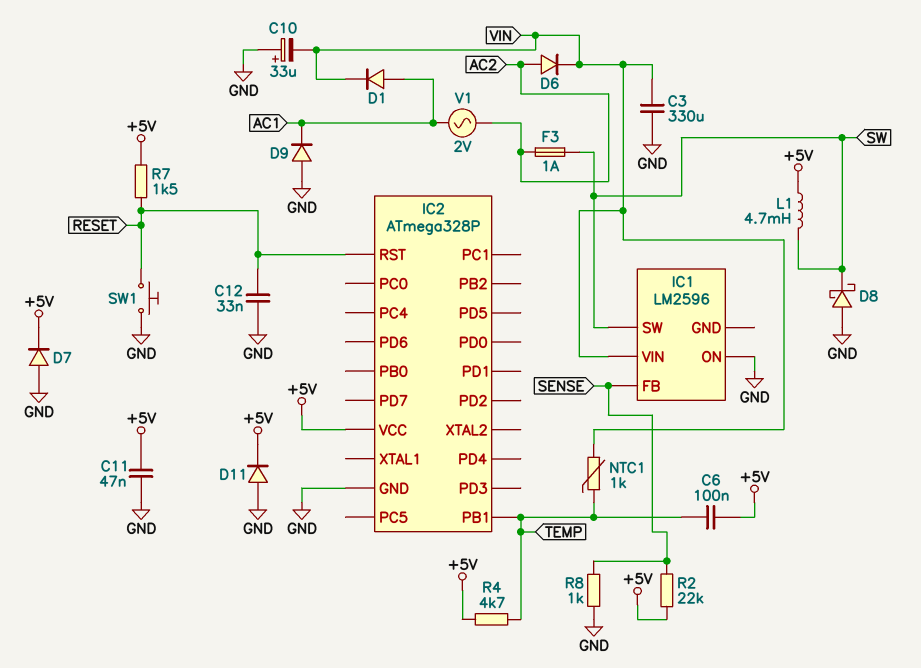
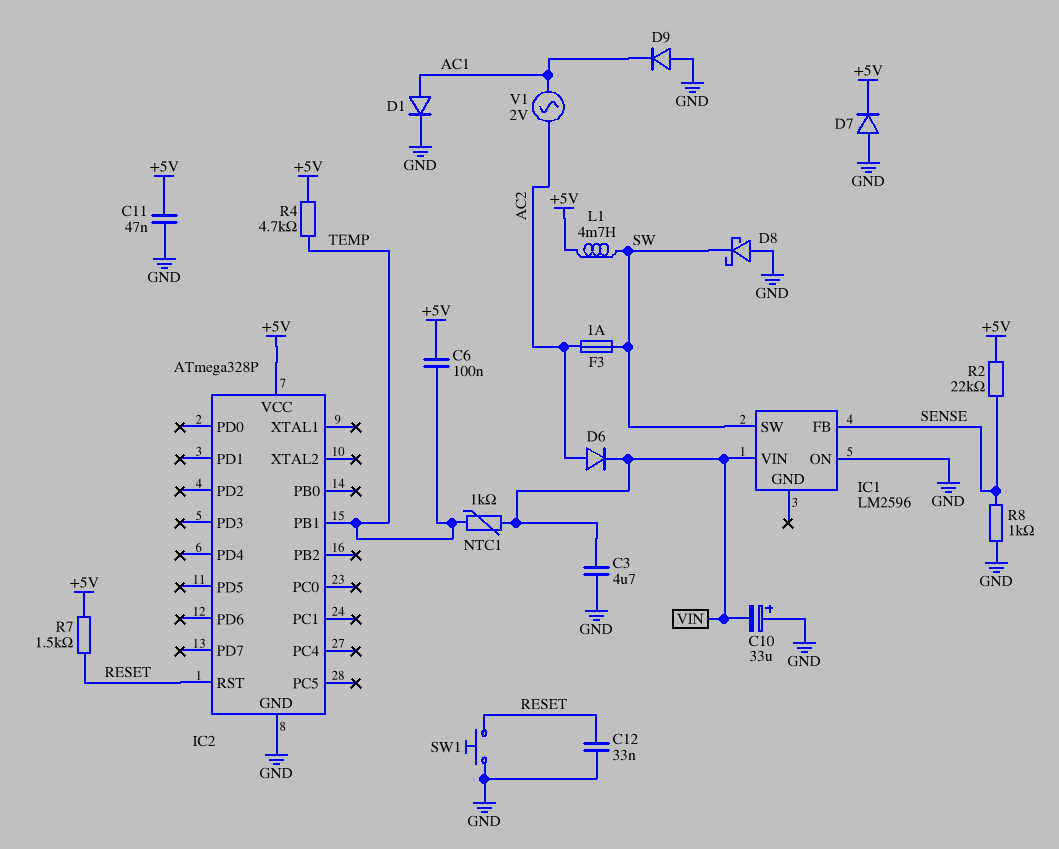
C3: 330uF (GND, VIN) -> 4.7uF (GND, VIN)
D1: diode (A AC1, K VIN) -> diode (A AC1, K GND)
D11: diode (A GND, K +5V) -> none

